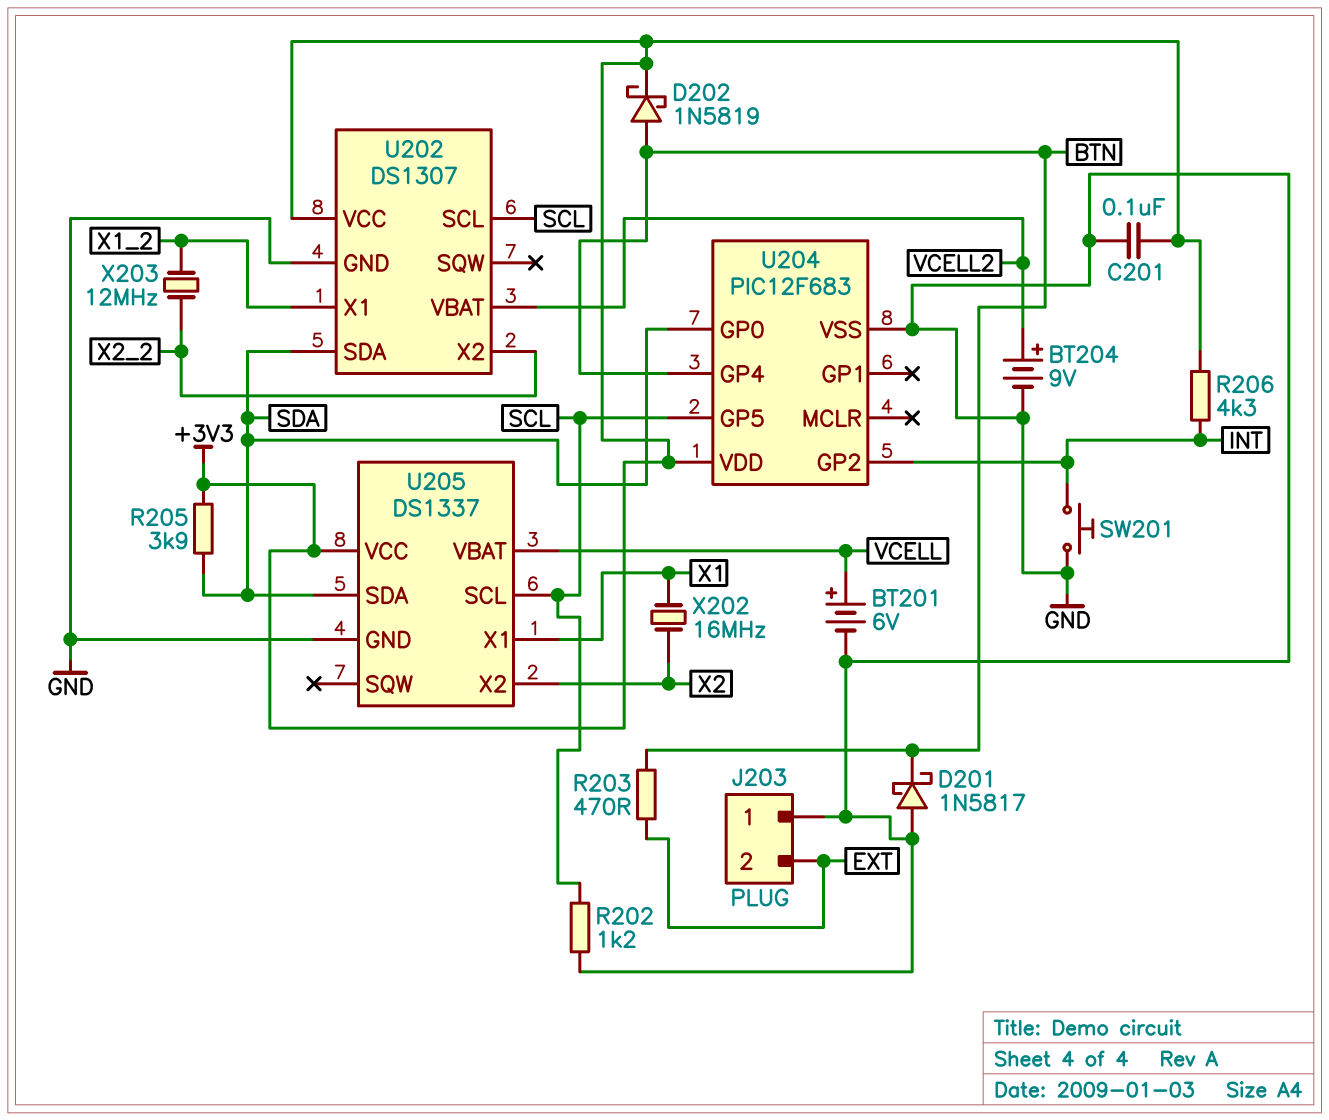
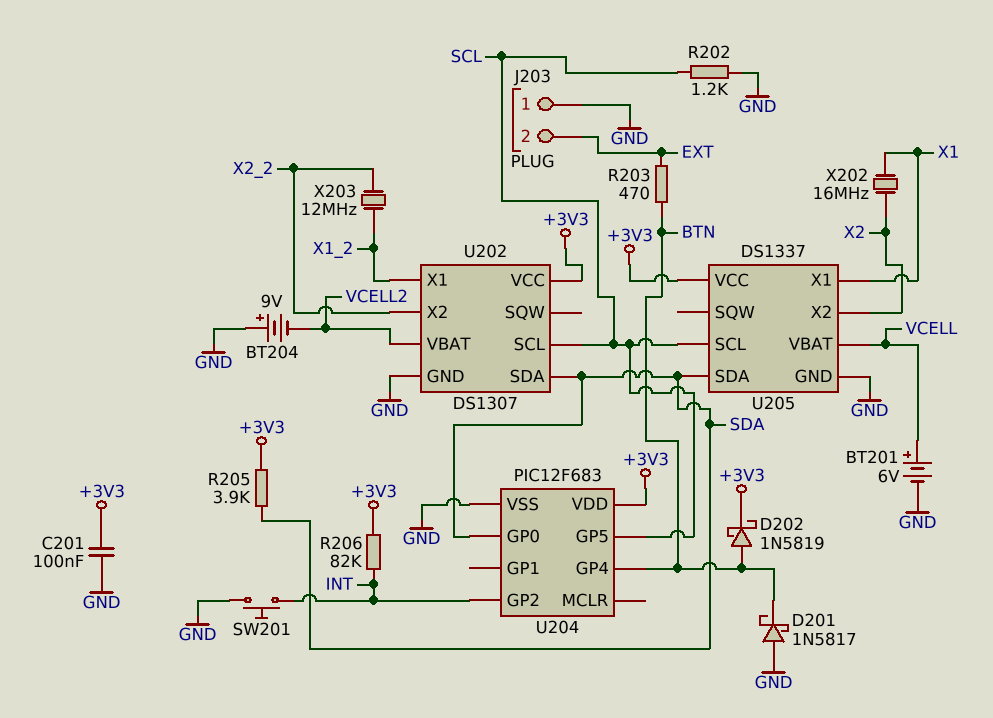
BT204: 9V (plus VCELL2, minus GND) -> 9V (plus GND, minus VCELL2)
R206: 4.3k (+3V3, INT) -> 82k (+3V3, INT)

